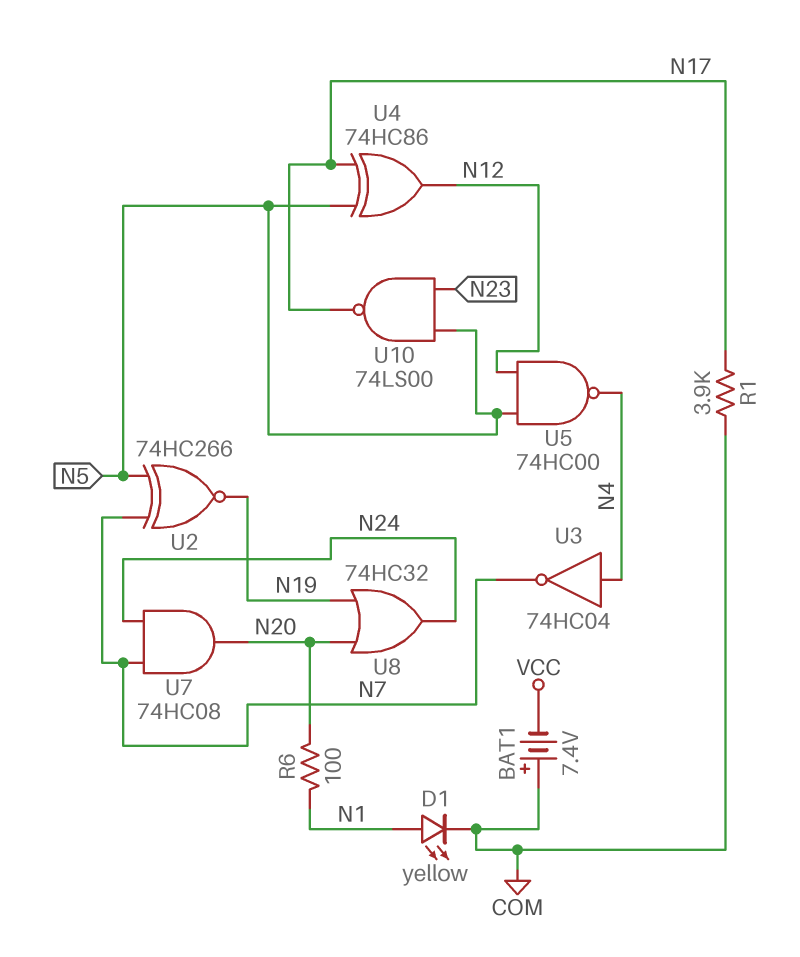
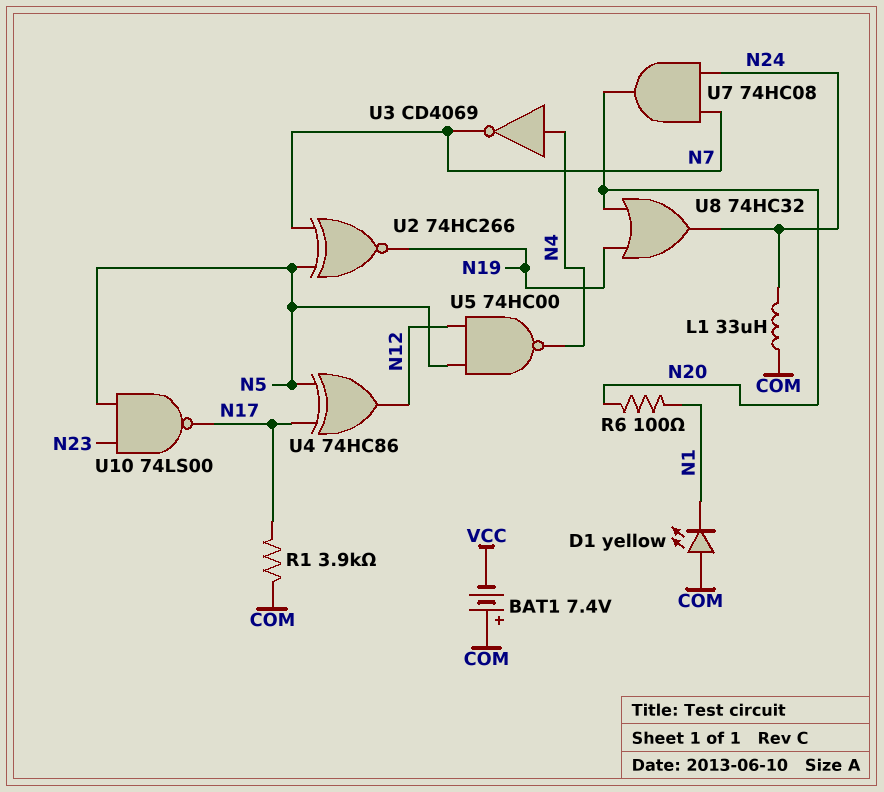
D1: LED yellow (A N1, K COM) -> LED yellow (A COM, K N1)
L1: none -> 33uH (COM, N24)
U3: NOT 74HC04 (in N4, out N7) -> NOT CD4069 (in N4, out N7)

